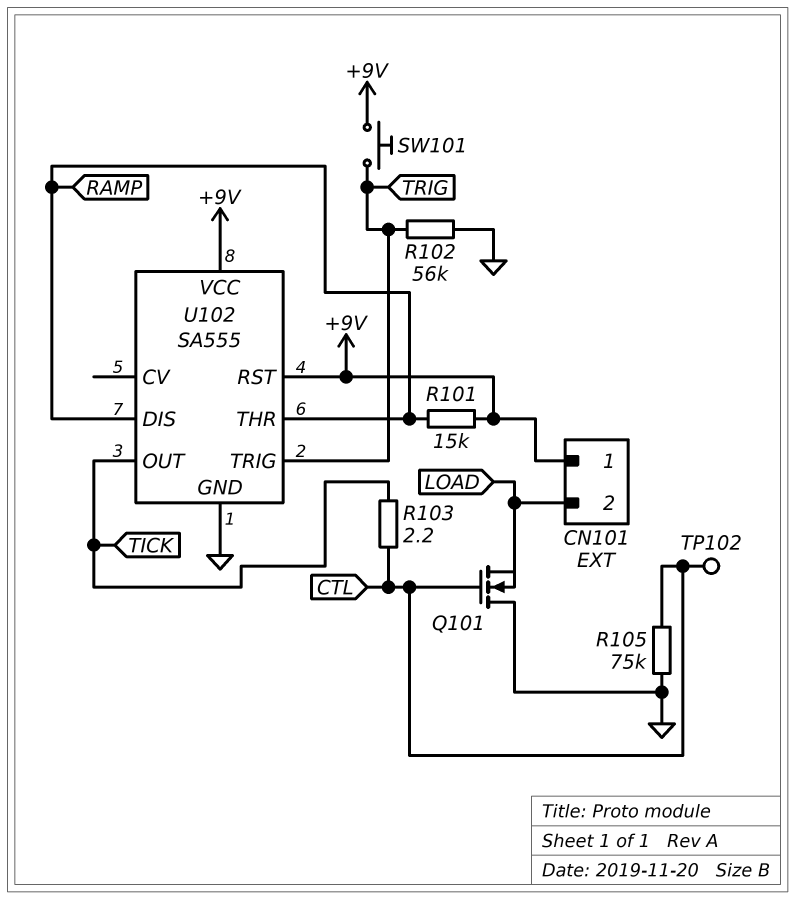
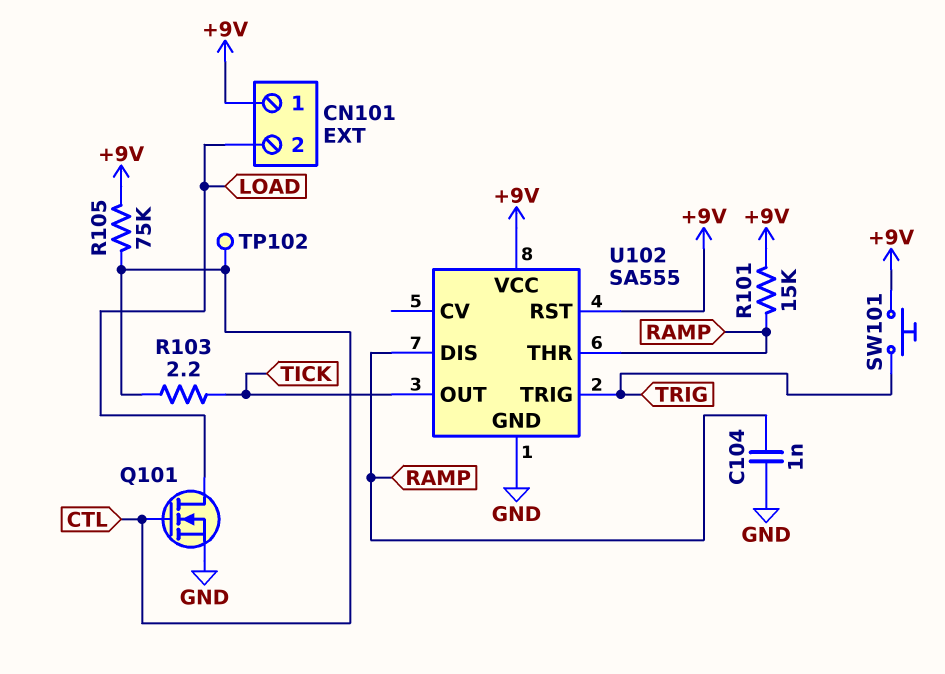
C104: none -> 1nF (GND, RAMP)
Q101: NMOS (G CTL, D GND, S LOAD) -> NMOS (G CTL, D LOAD, S GND)
R102: 56k (GND, TRIG) -> none
R105: 75k (CTL, GND) -> 75k (+9V, CTL)

